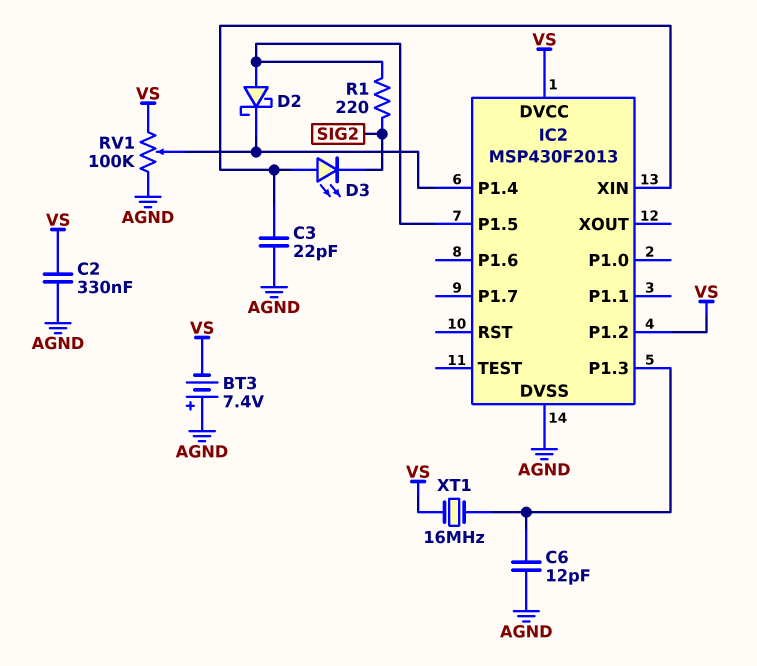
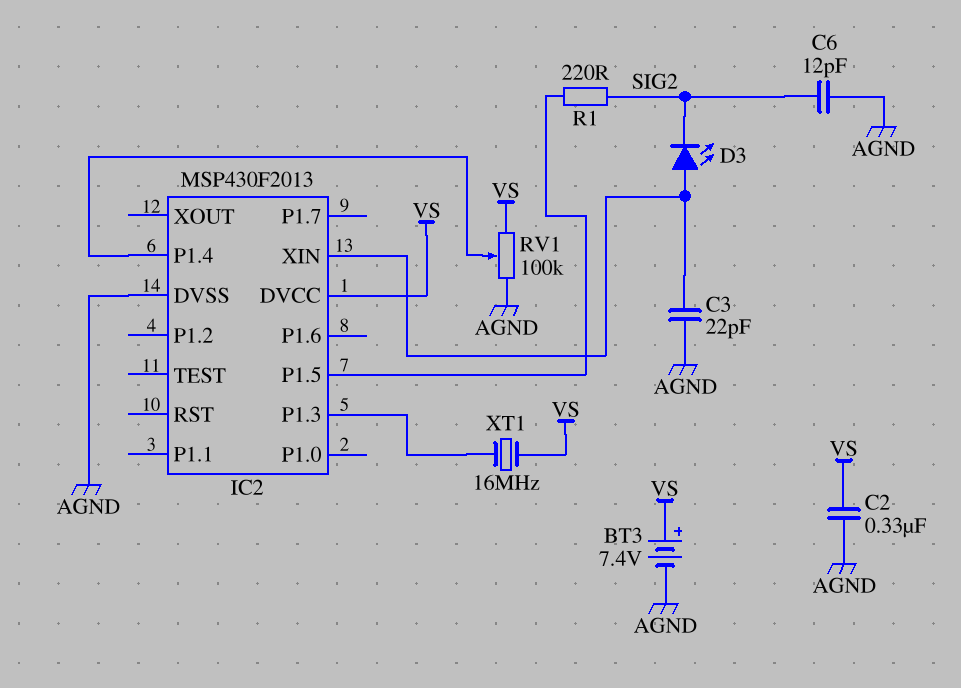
BT3: 7.4V (plus AGND, minus VS) -> 7.4V (plus VS, minus AGND)
C6: 12pF (AGND, IC2/P1.3) -> 12pF (AGND, SIG2)
D2: schottky (A IC2/P1.5, K IC2/P1.4) -> none
IC2 pin P1.2: VS -> none

